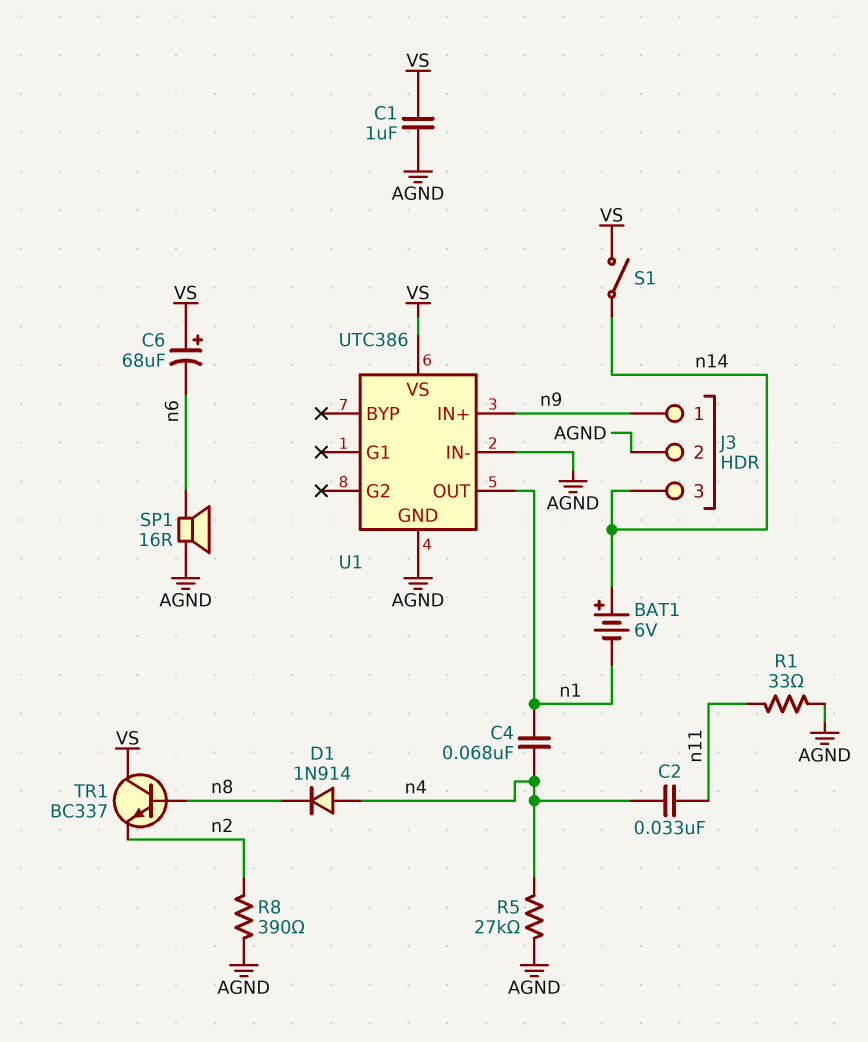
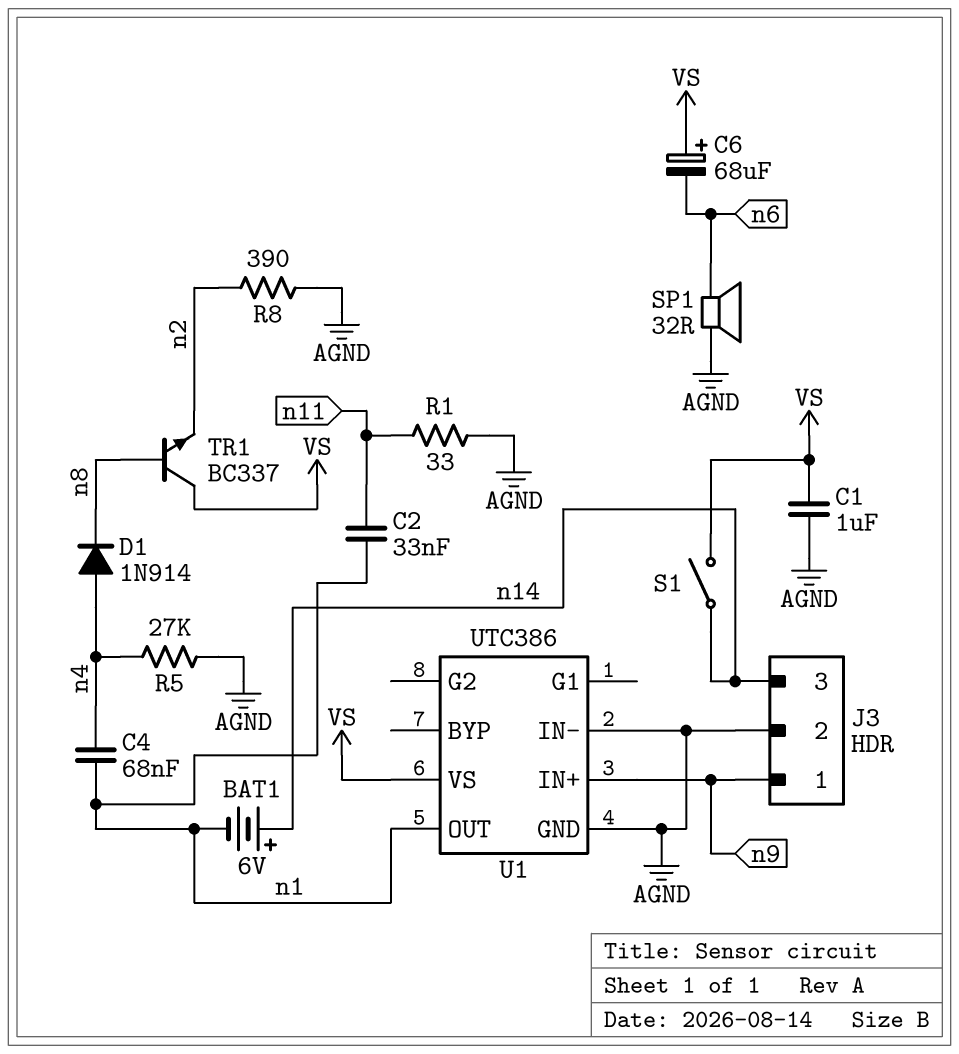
C2: 33nF (n4, n11) -> 33nF (n1, n11)
SP1: speaker 16R (AGND, n6) -> speaker 32R (AGND, n6)

